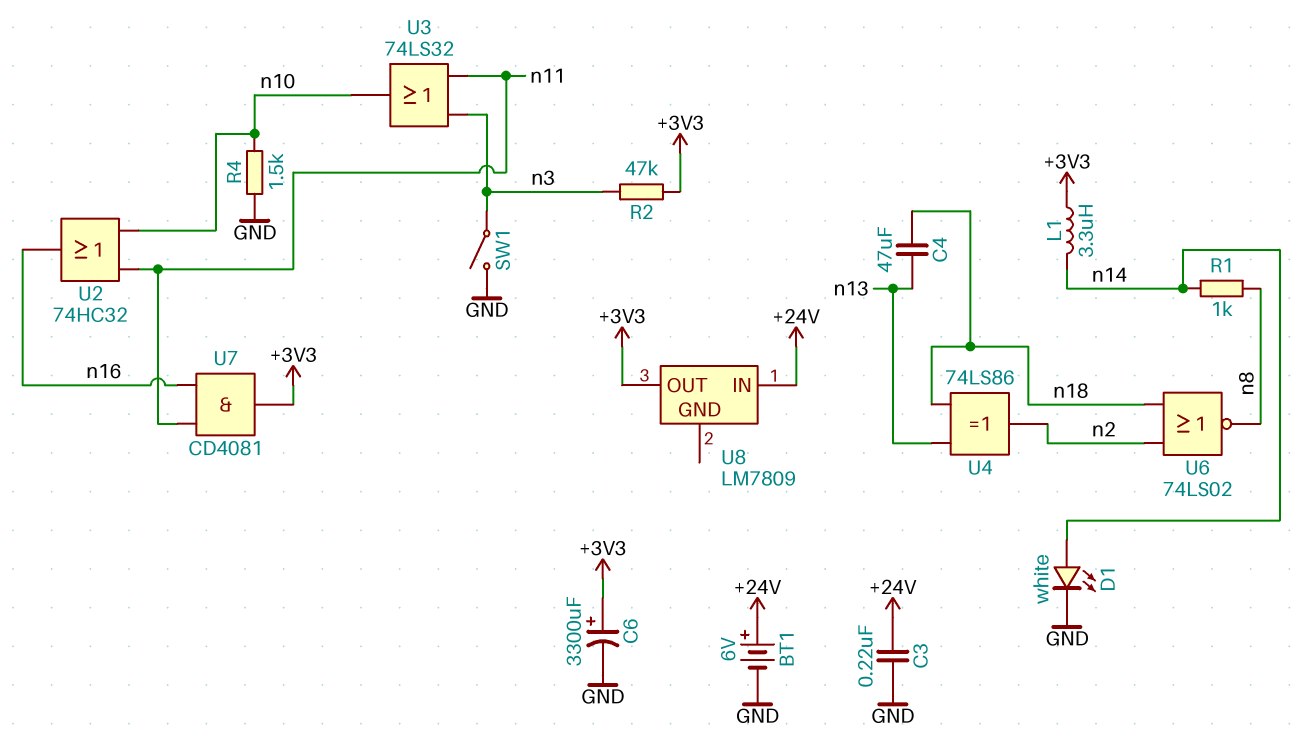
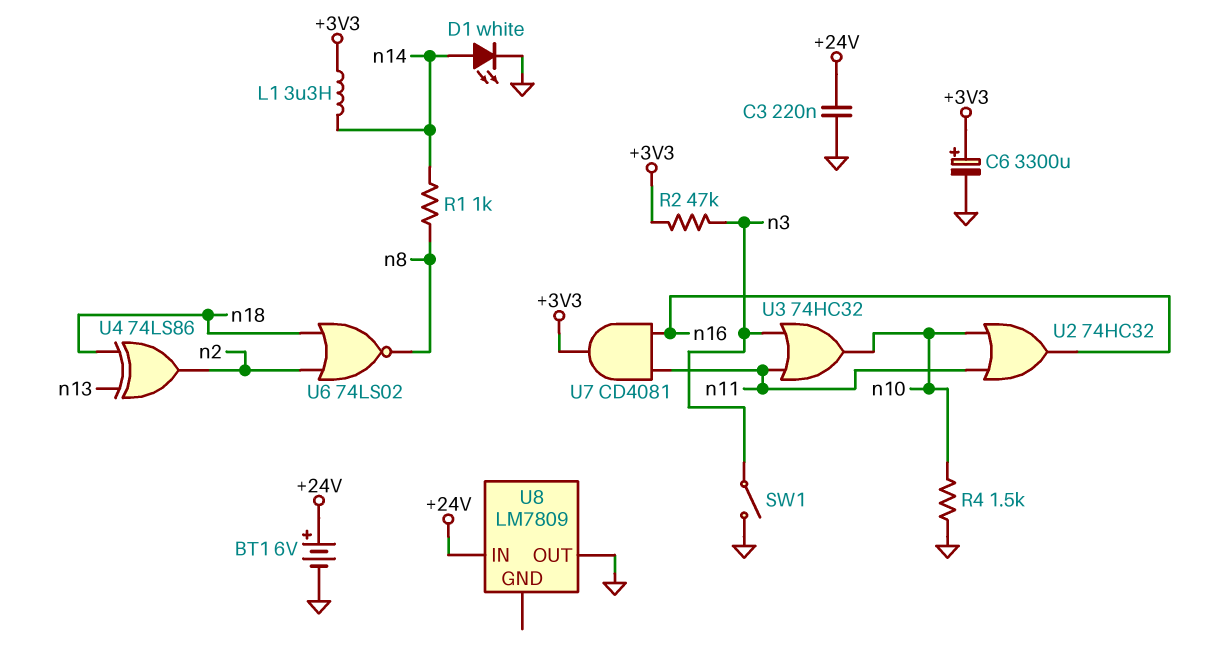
C4: 47uF (n13, n18) -> none
U3: OR 74LS32 (in n3, in n11, out n10) -> OR 74HC32 (in n3, in n11, out n10)
U8 pin OUT: +3V3 -> GND

